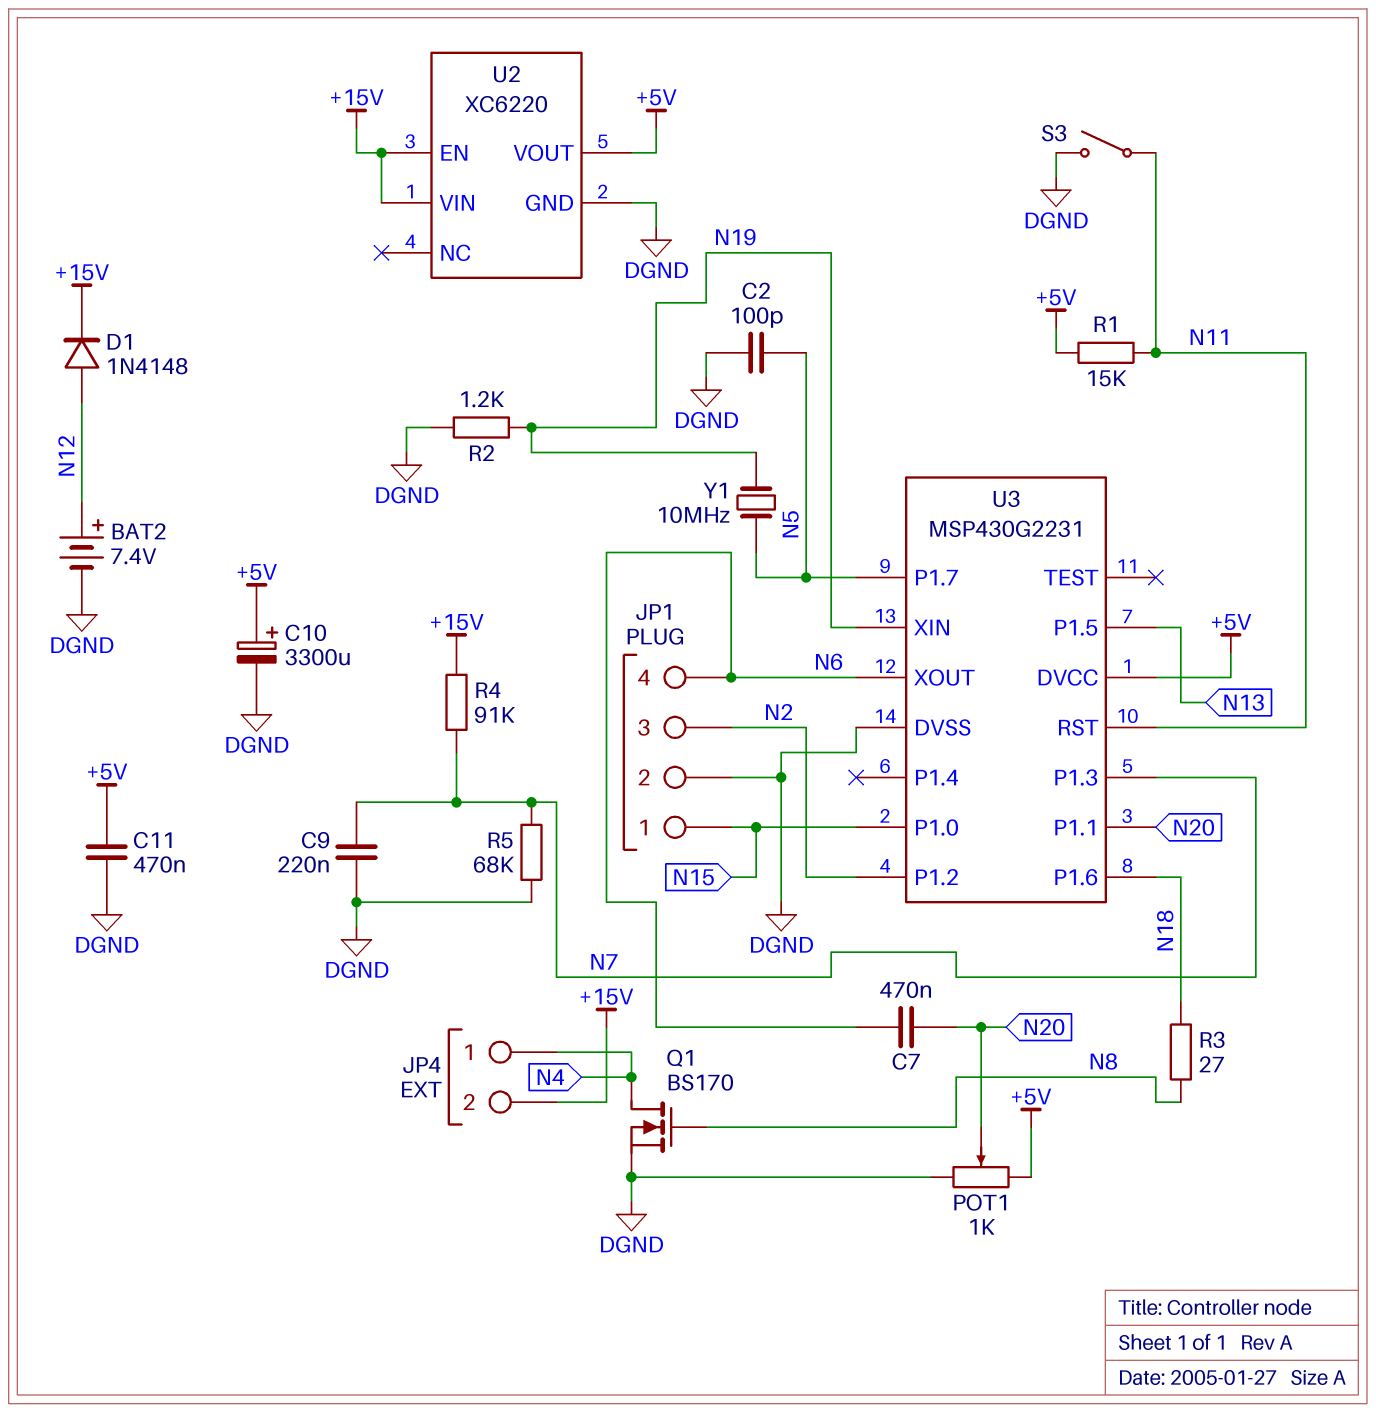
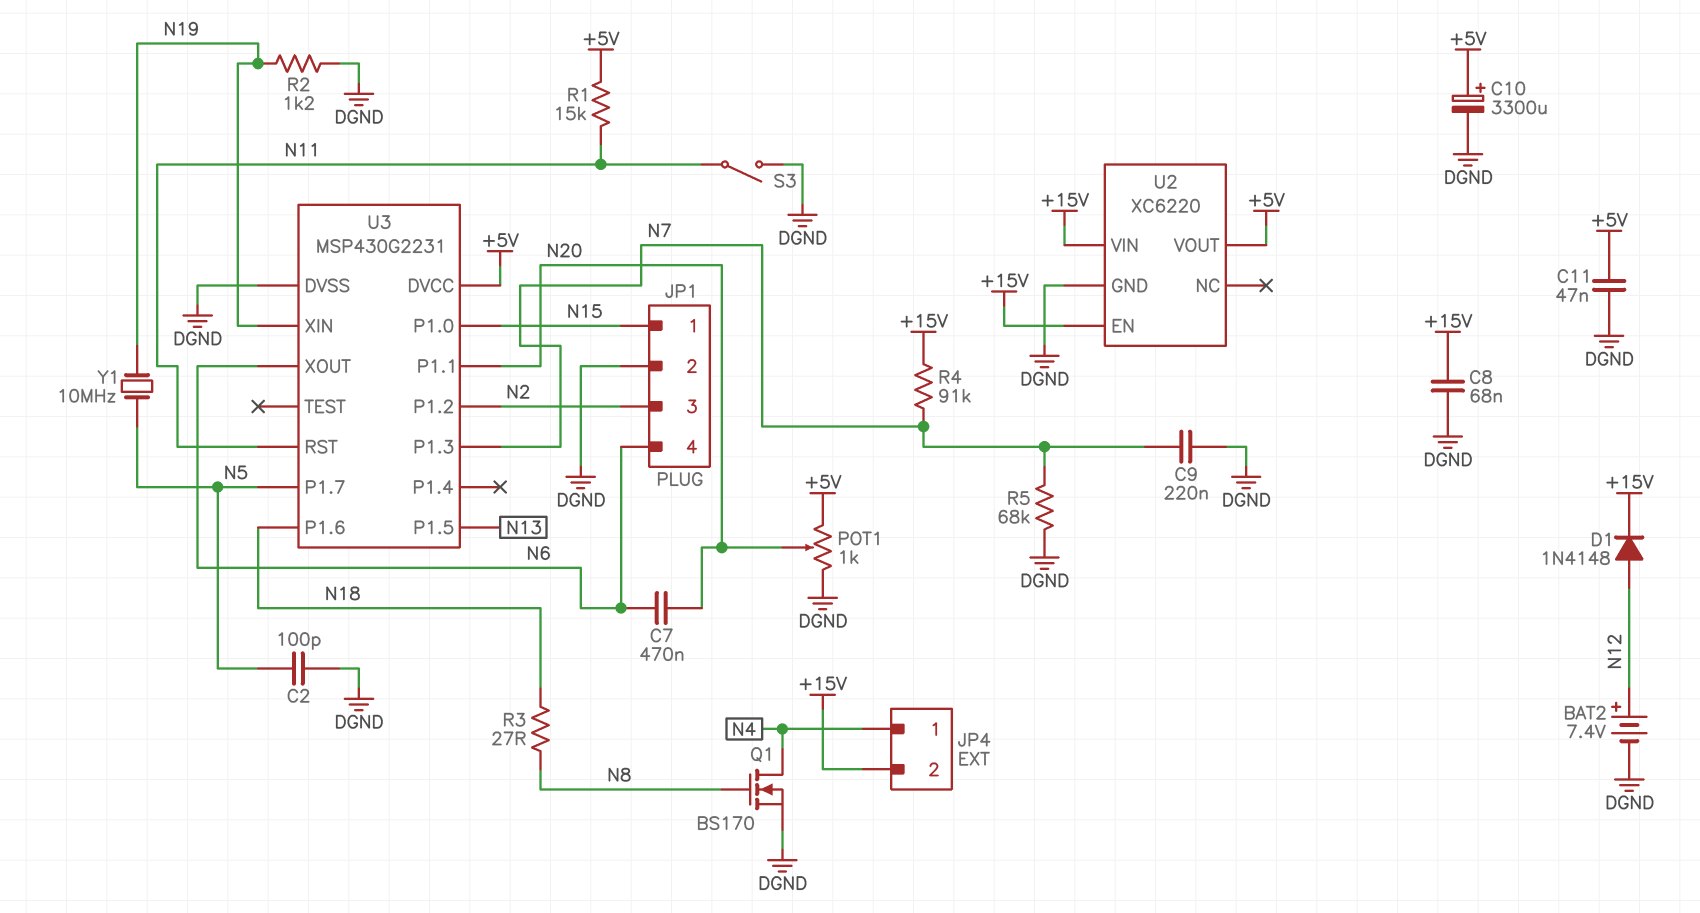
C8: none -> 68nF (+15V, DGND)
C11: 470nF (+5V, DGND) -> 47nF (+5V, DGND)

